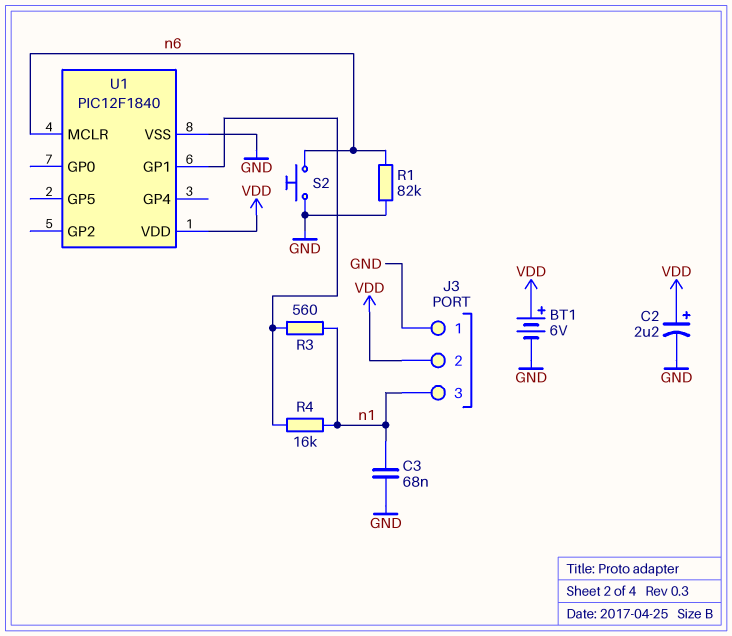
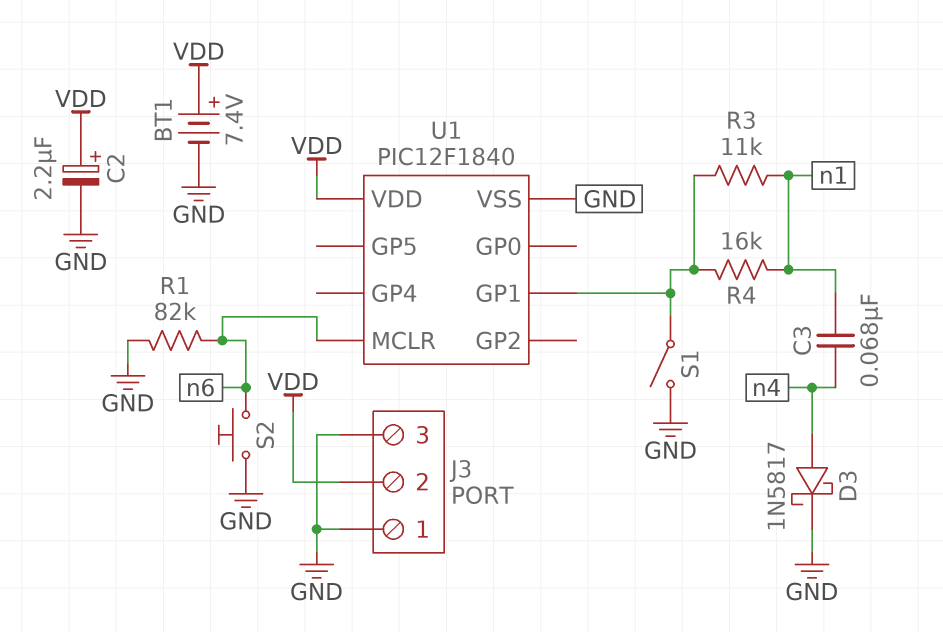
BT1: 6V (plus VDD, minus GND) -> 7.4V (plus VDD, minus GND)
C3: 68nF (GND, n1) -> 68nF (n1, n4)
D3: none -> schottky 1N5817 (A n4, K GND)
J3 pin 3: n1 -> GND
R3: 560 (U1/GP1, n1) -> 11k (U1/GP1, n1)
S1: none -> switch (GND, U1/GP1)

